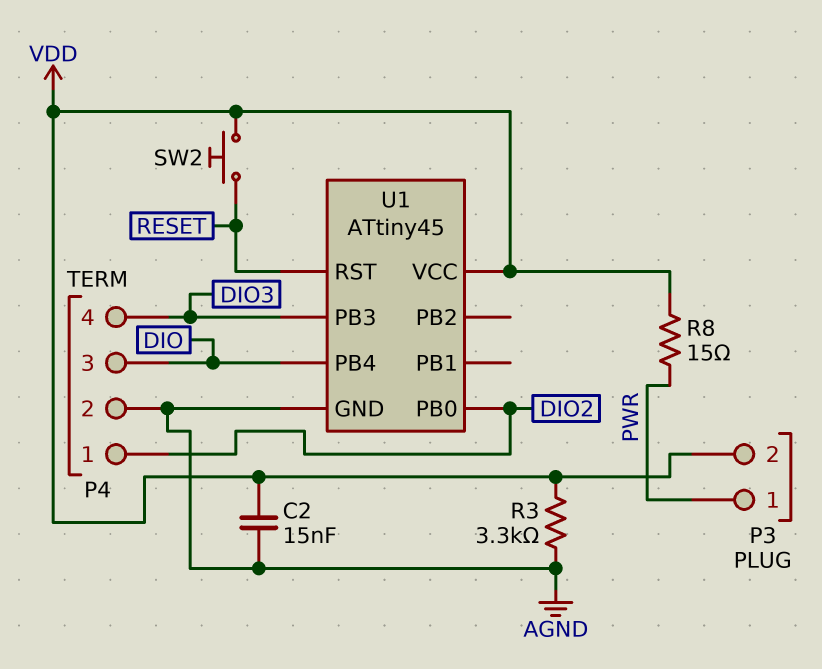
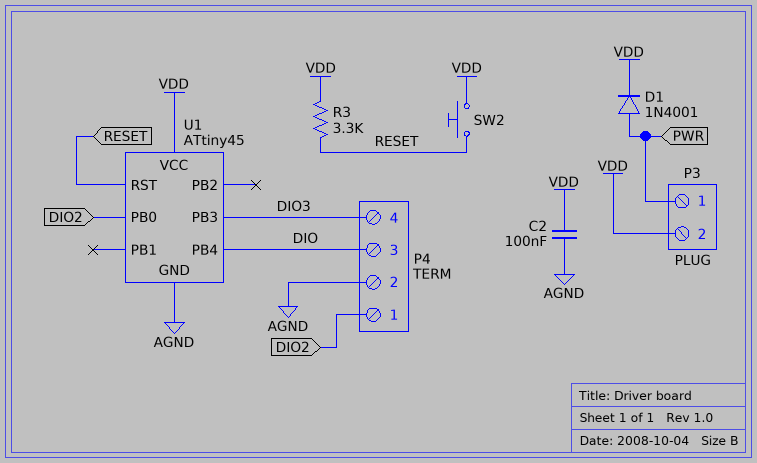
C2: 15nF (AGND, VDD) -> 100nF (AGND, VDD)
D1: none -> diode 1N4001 (A PWR, K VDD)
R3: 3.3k (AGND, VDD) -> 3.3k (RESET, VDD)
R8: 15 (PWR, VDD) -> none

